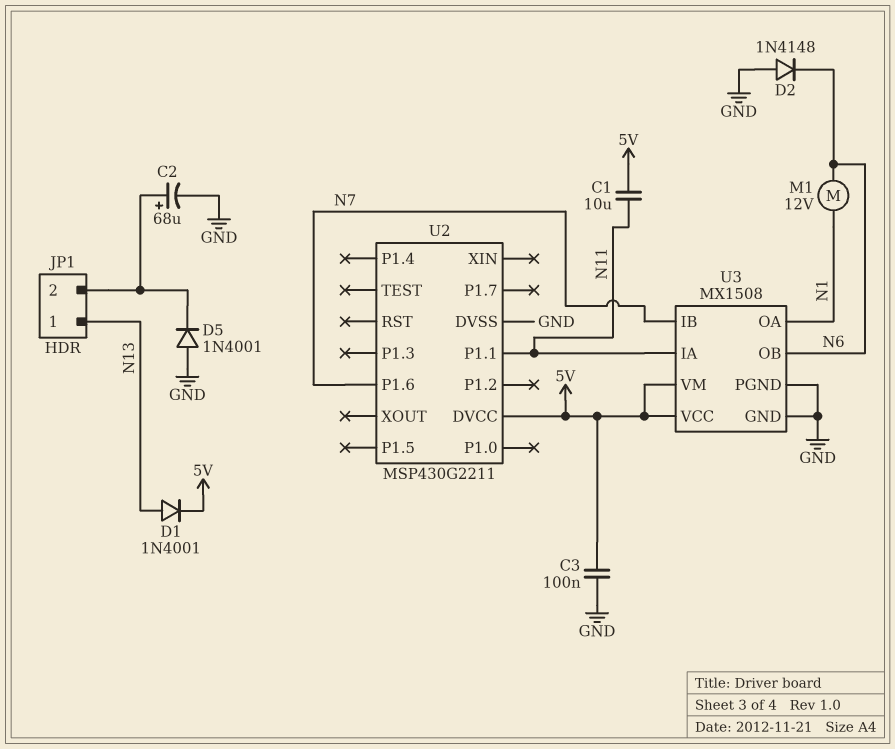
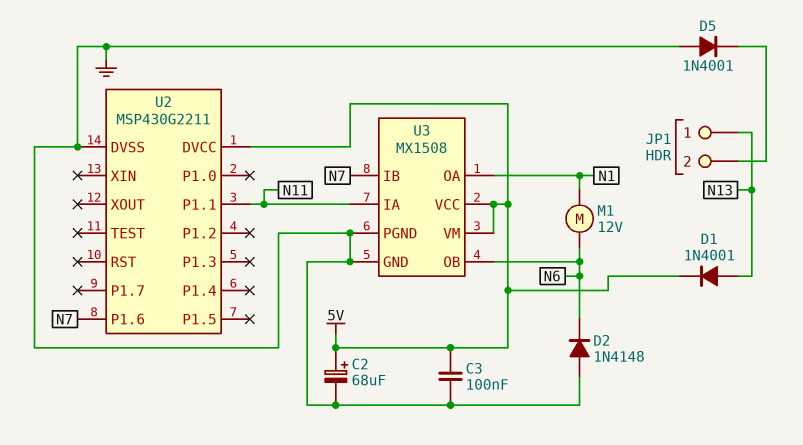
C1: 10uF (5V, N11) -> none
C2: 68uF (plus JP1/2, minus GND) -> 68uF (plus 5V, minus GND)

